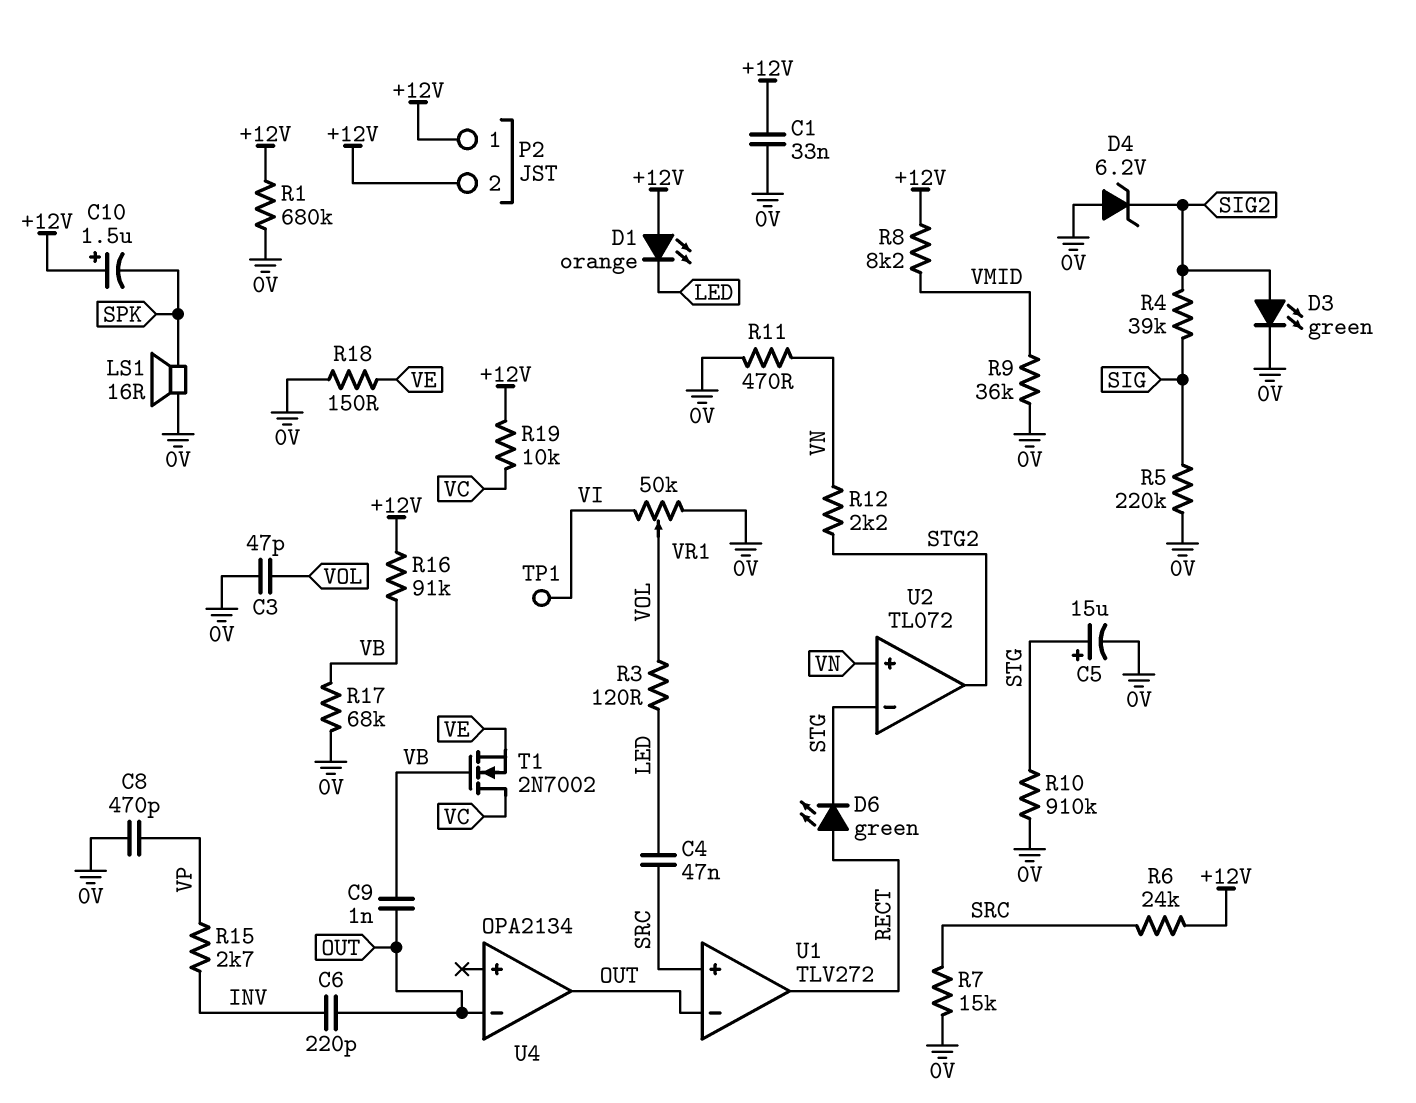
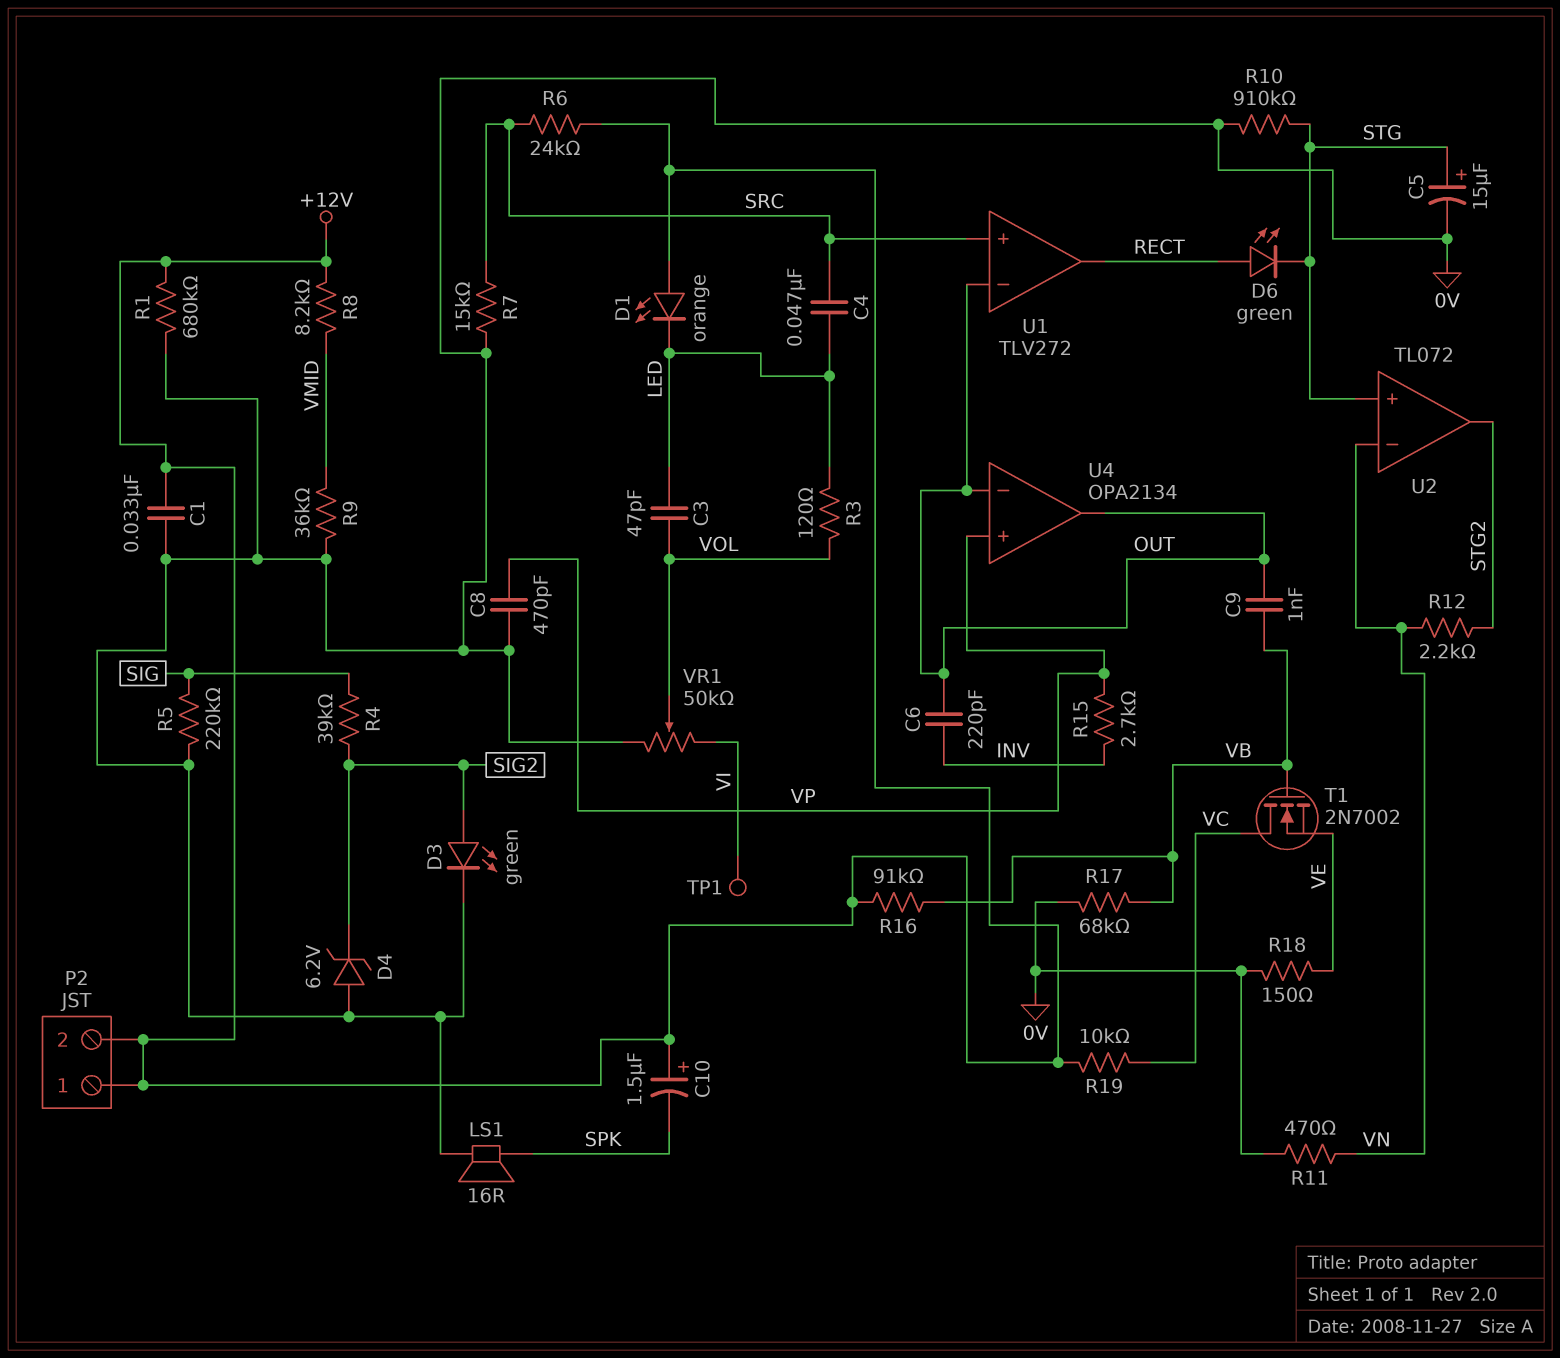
C3: 47pF (0V, VOL) -> 47pF (LED, VOL)
U2 pin in+: VN -> STG
U2 pin in-: STG -> VN
U4 pin in+: none -> VP

